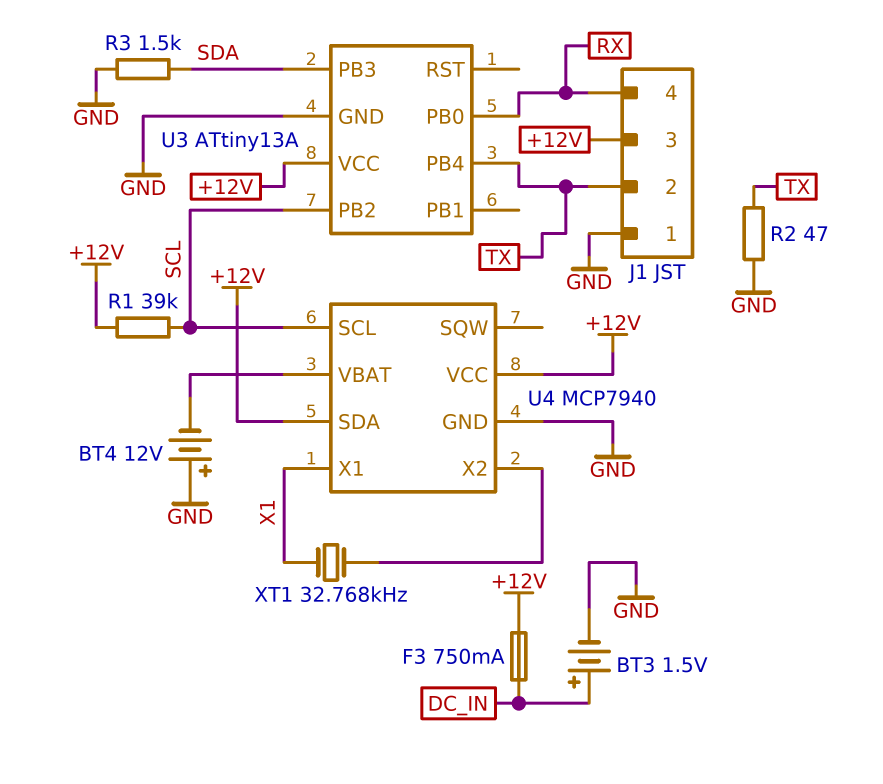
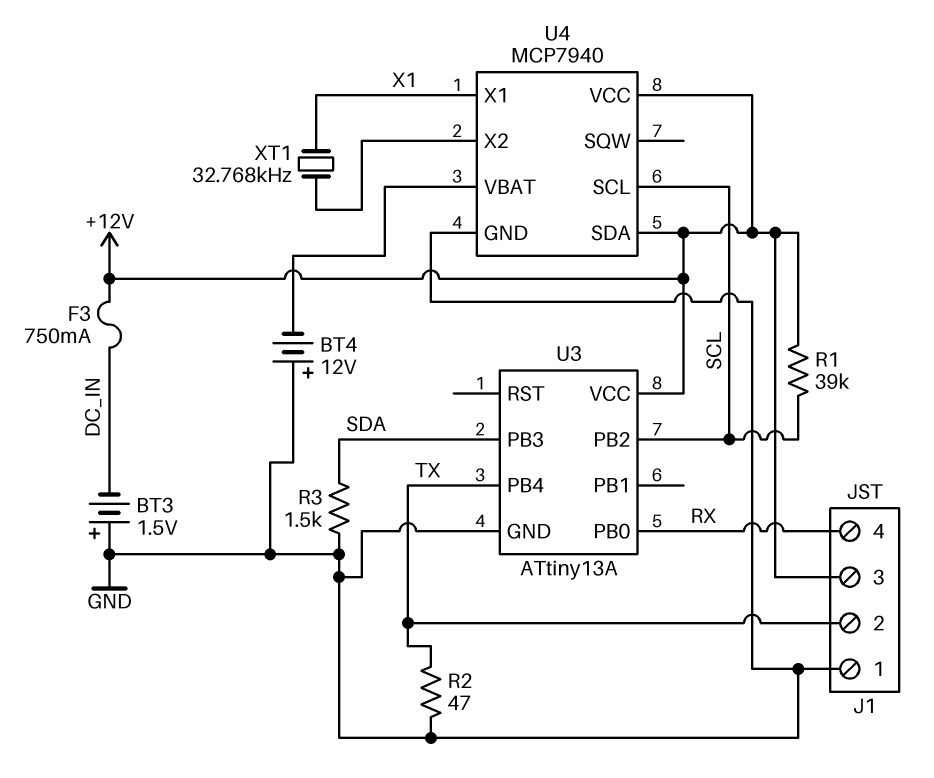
BT3: 1.5V (plus DC_IN, minus GND) -> 1.5V (plus GND, minus DC_IN)

